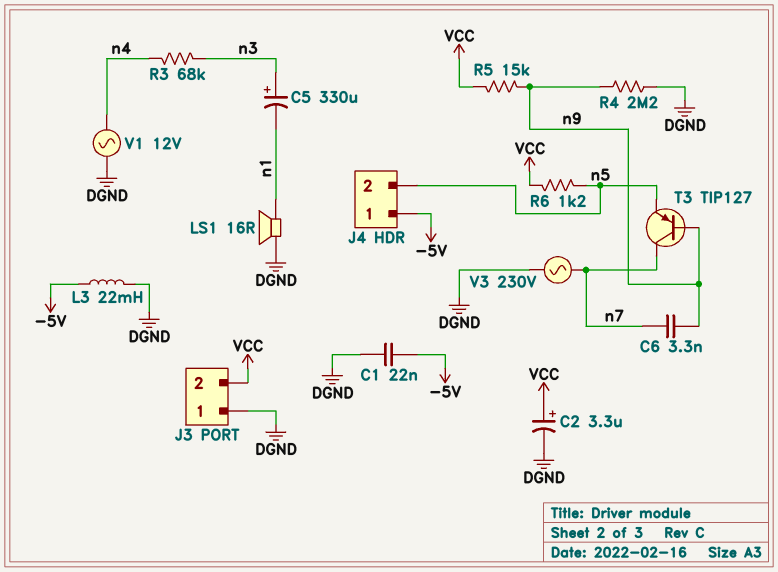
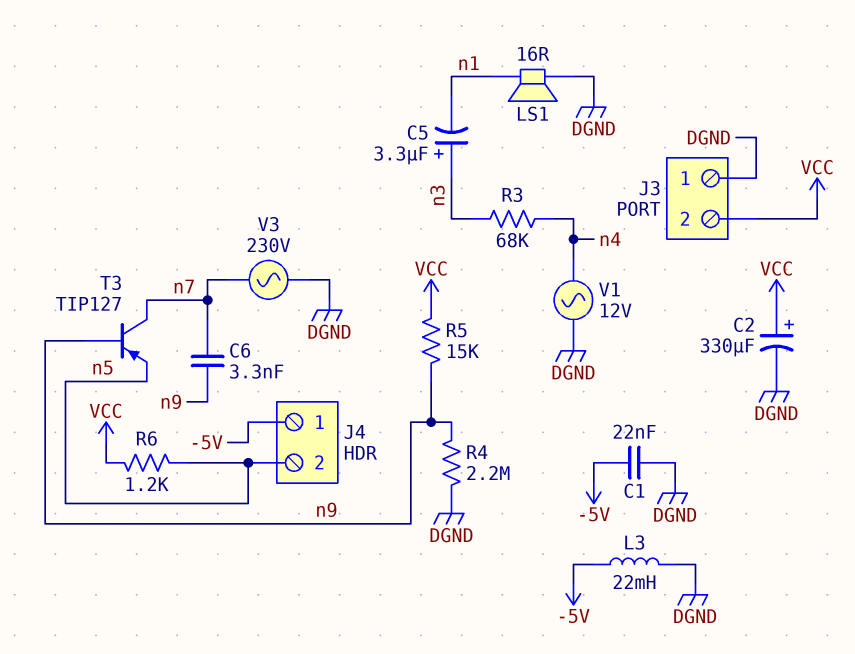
C2: 3.3uF (plus VCC, minus DGND) -> 330uF (plus VCC, minus DGND)
C5: 330uF (plus n3, minus n1) -> 3.3uF (plus n3, minus n1)

